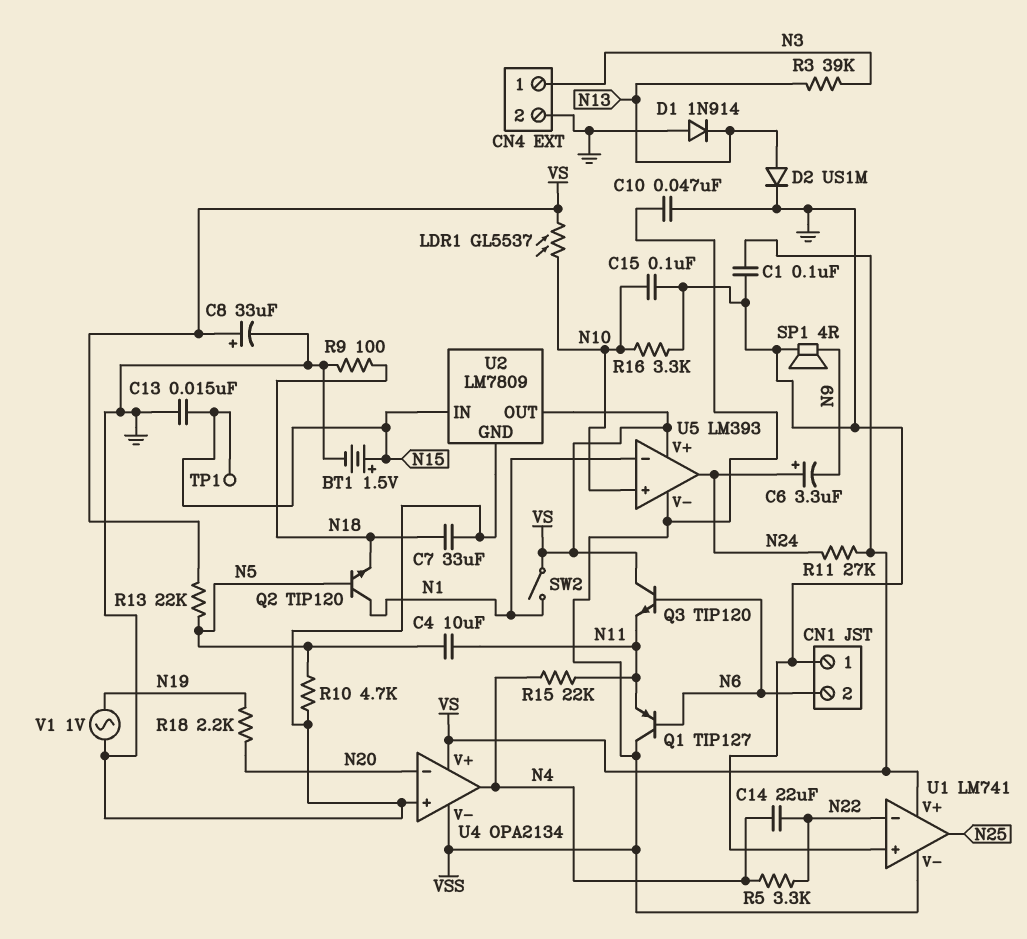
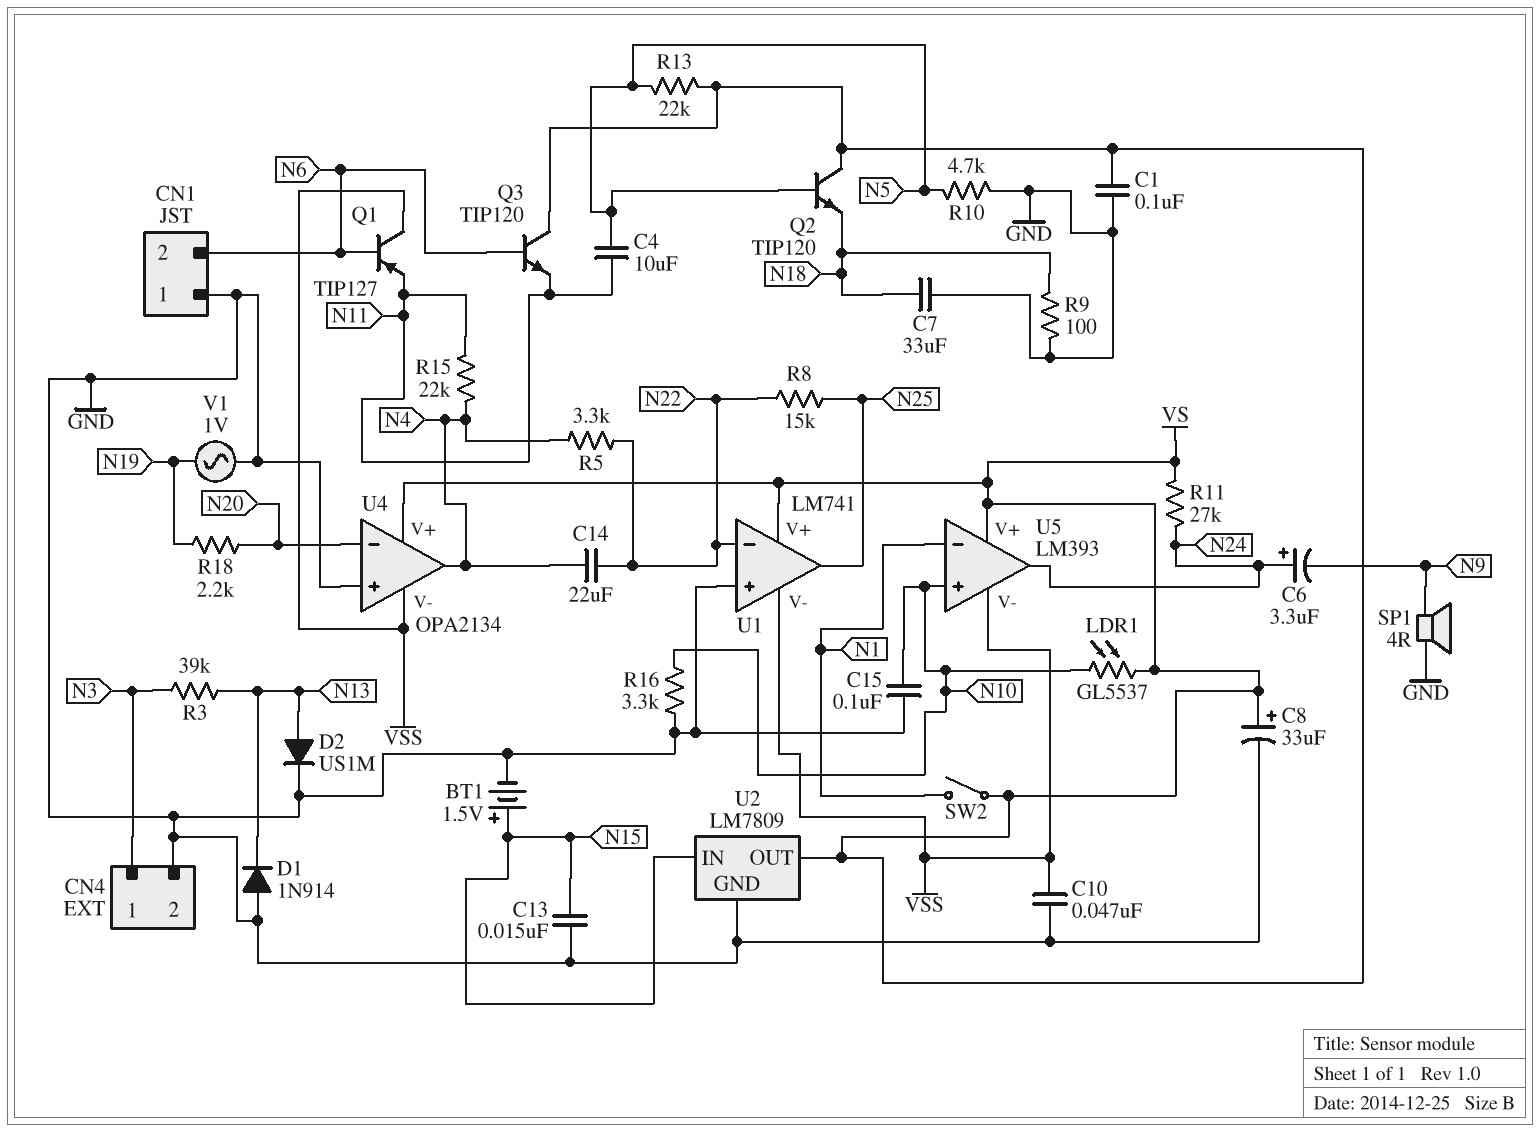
Q2: NPN TIP120 (B N5, C N1, E N18) -> NPN TIP120 (B N5, C VS, E N18)
R8: none -> 15k (N22, N25)
TP1: test point (N15) -> none

